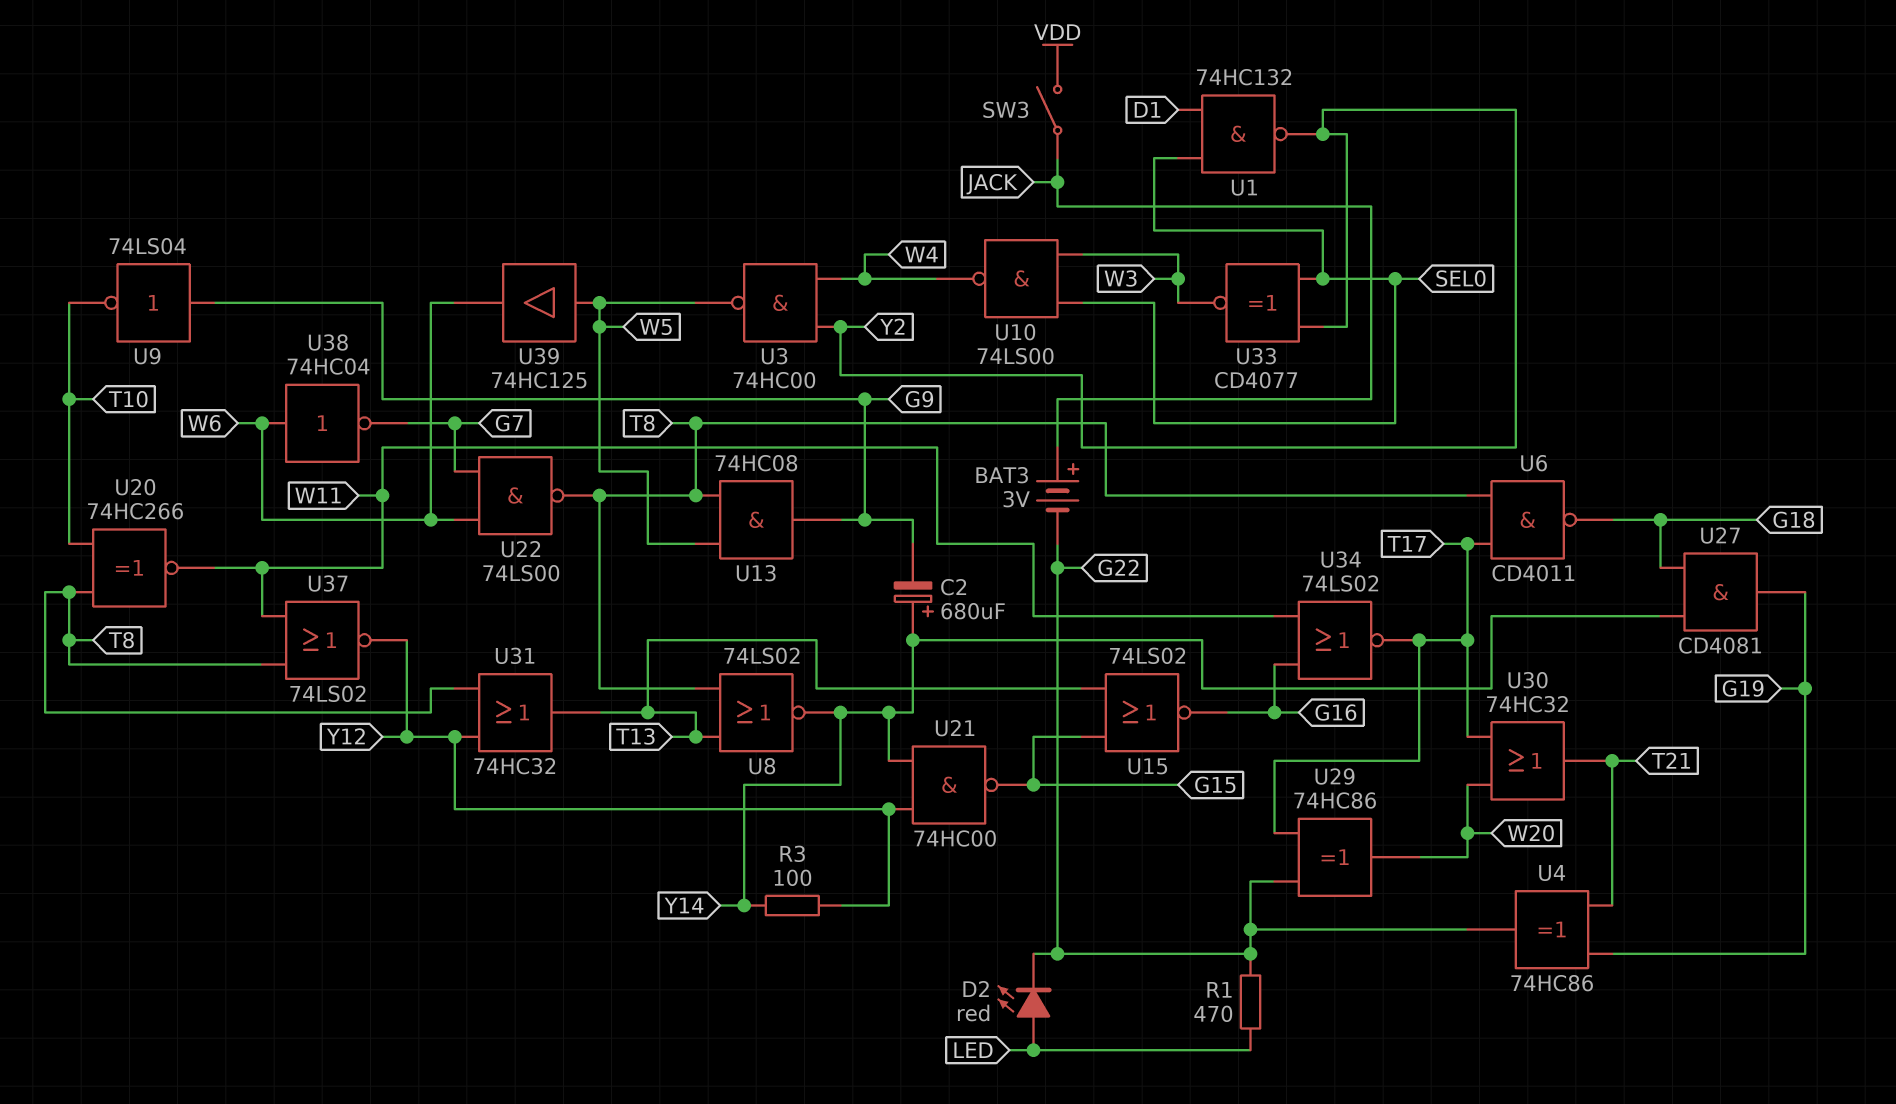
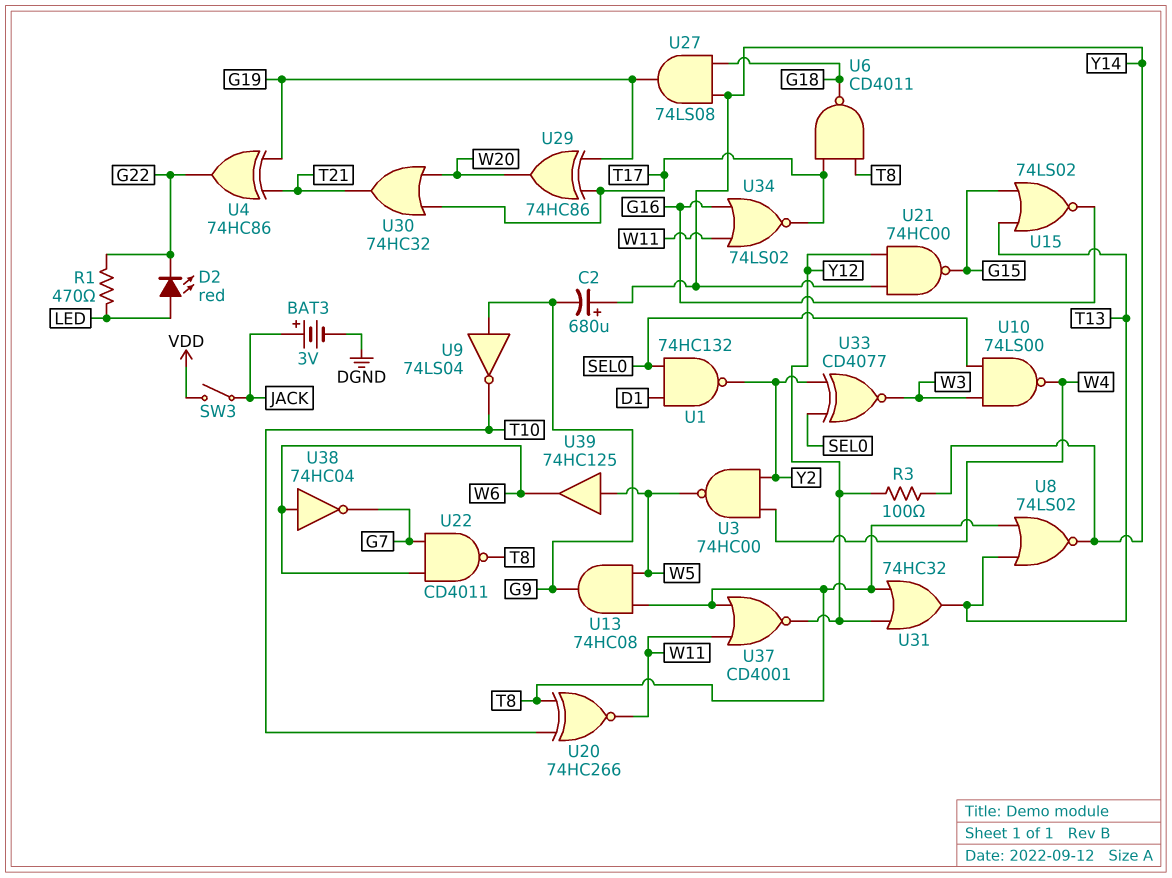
BAT3: 3V (plus JACK, minus G22) -> 3V (plus JACK, minus DGND)
U22: NAND 74LS00 (in G7, in W6, out T8) -> NAND CD4011 (in G7, in W6, out T8)
U27: AND CD4081 (in G18, in Y14, out G19) -> AND 74LS08 (in G18, in Y14, out G19)
U29: XOR 74HC86 (in G22, in T17, out W20) -> XOR 74HC86 (in G19, in T17, out W20)
U37: NOR 74LS02 (in T8, in W11, out Y12) -> NOR CD4001 (in T8, in W11, out Y12)

